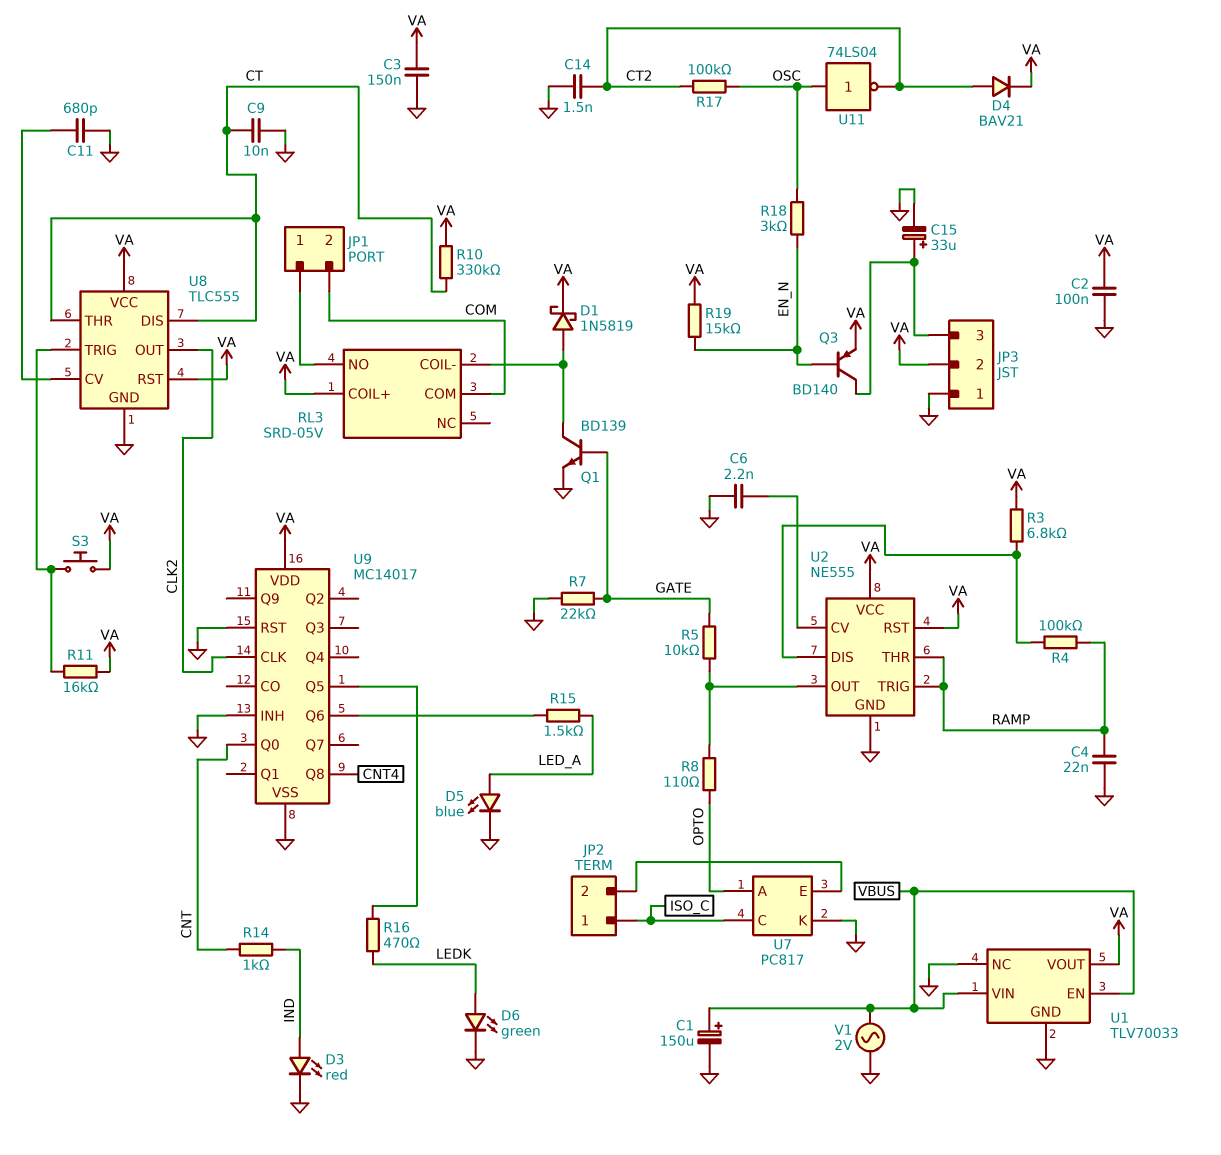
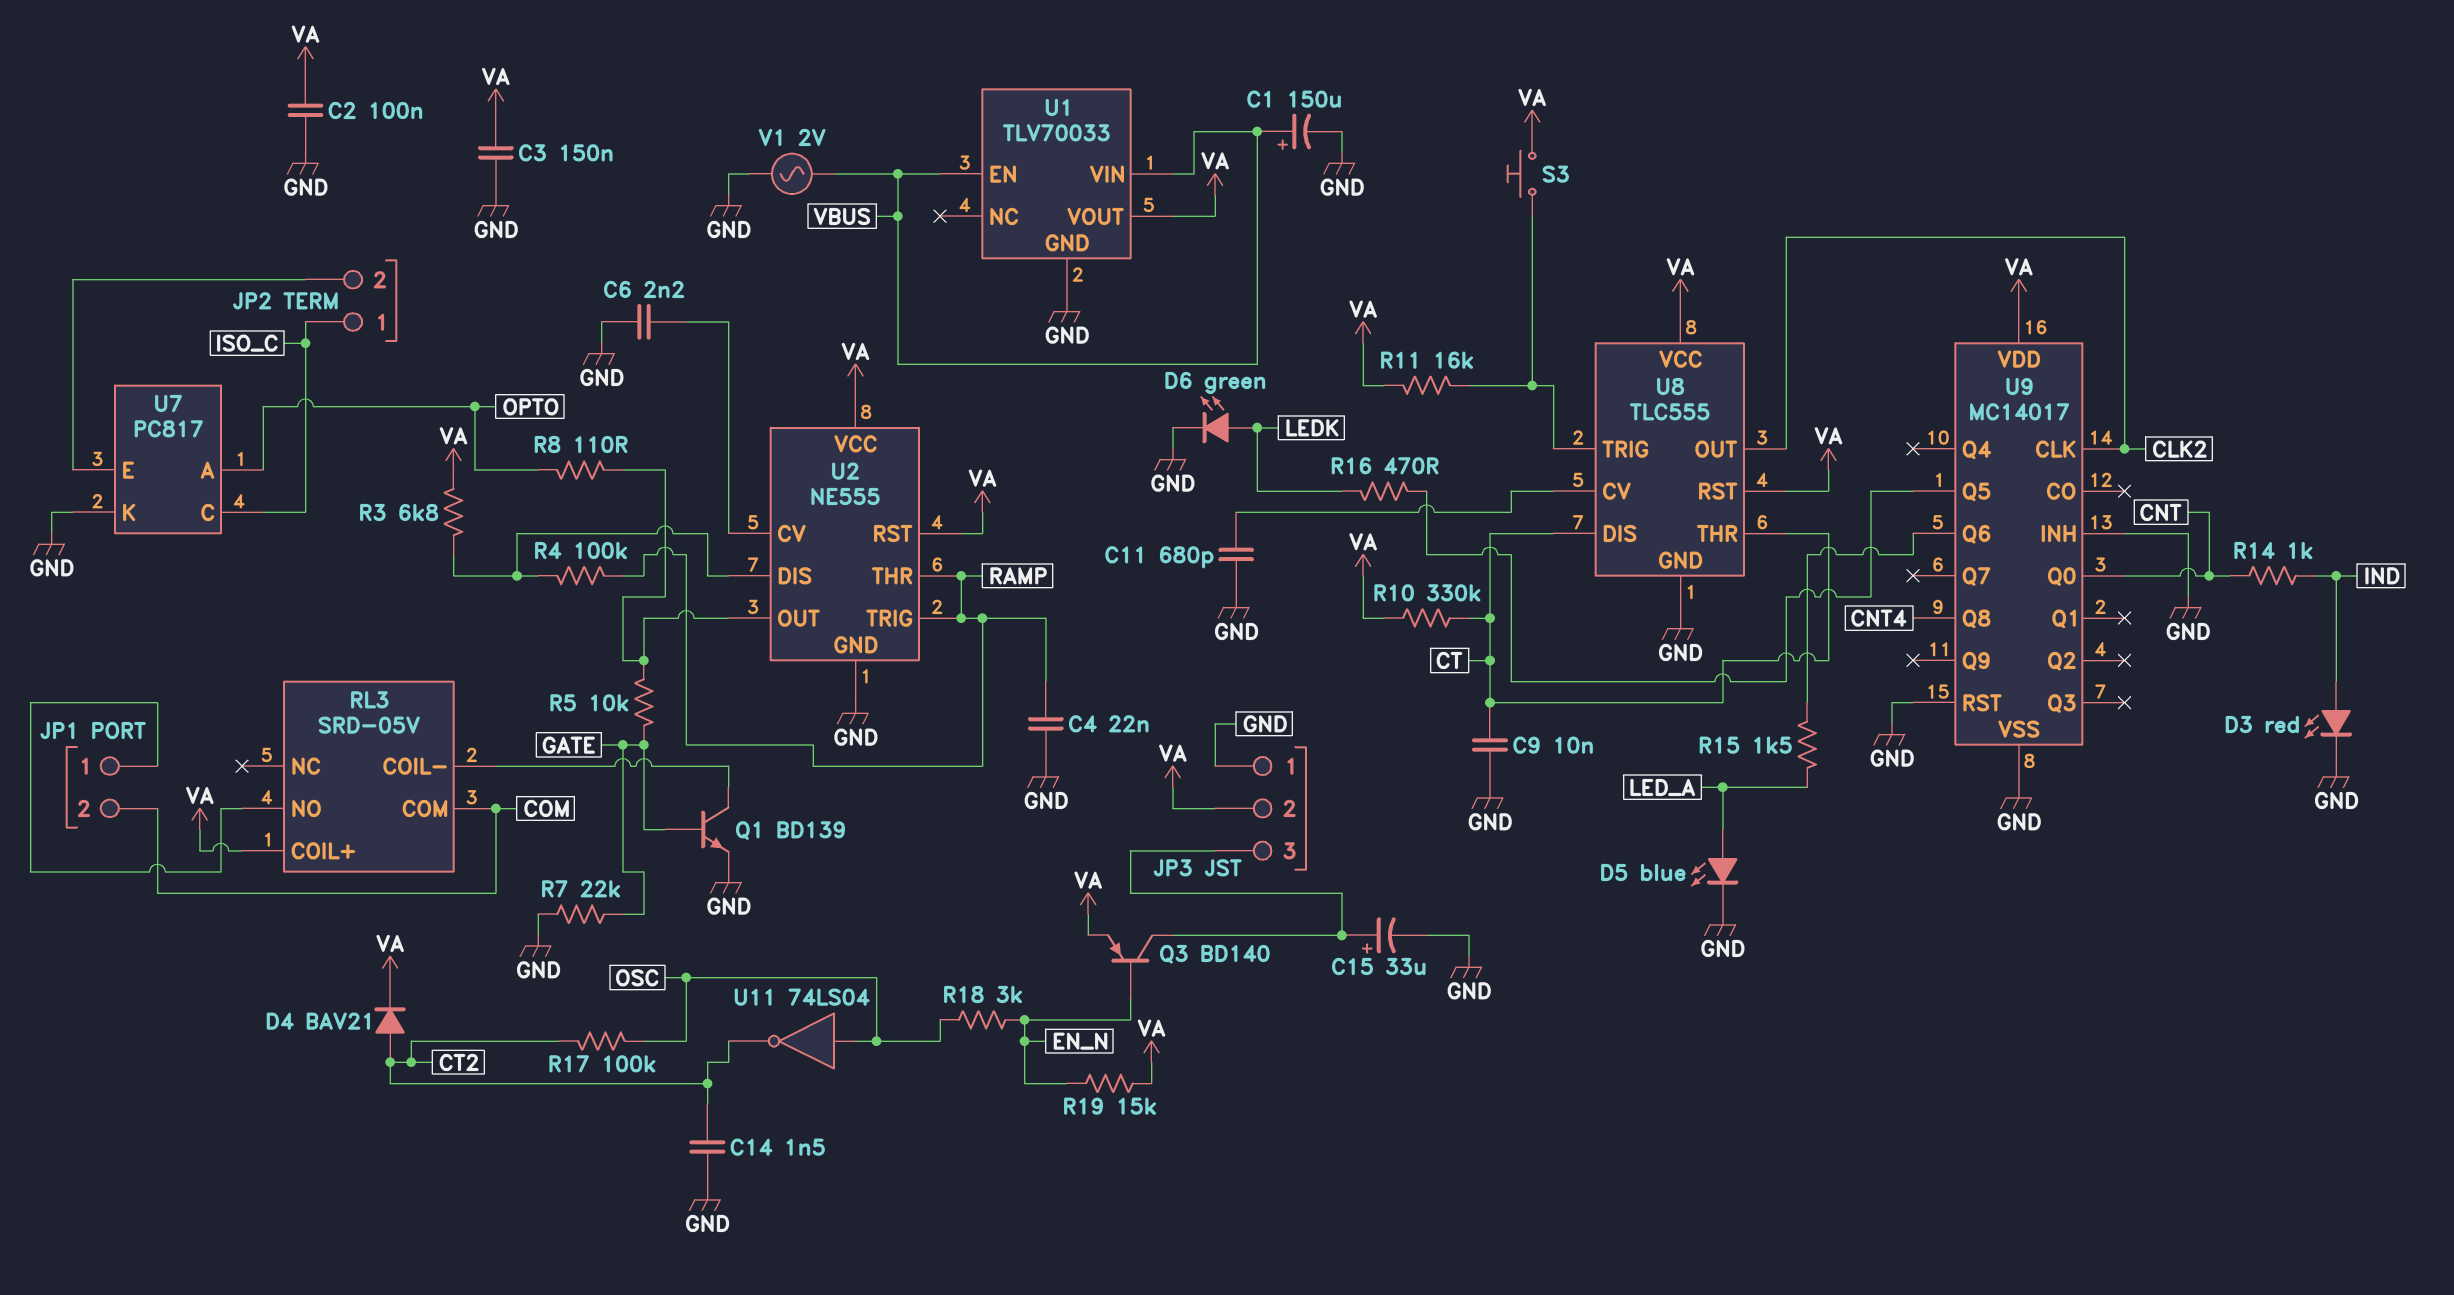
D1: schottky 1N5819 (A RL3/COIL-, K VA) -> none
U1 pin NC: GND -> none

